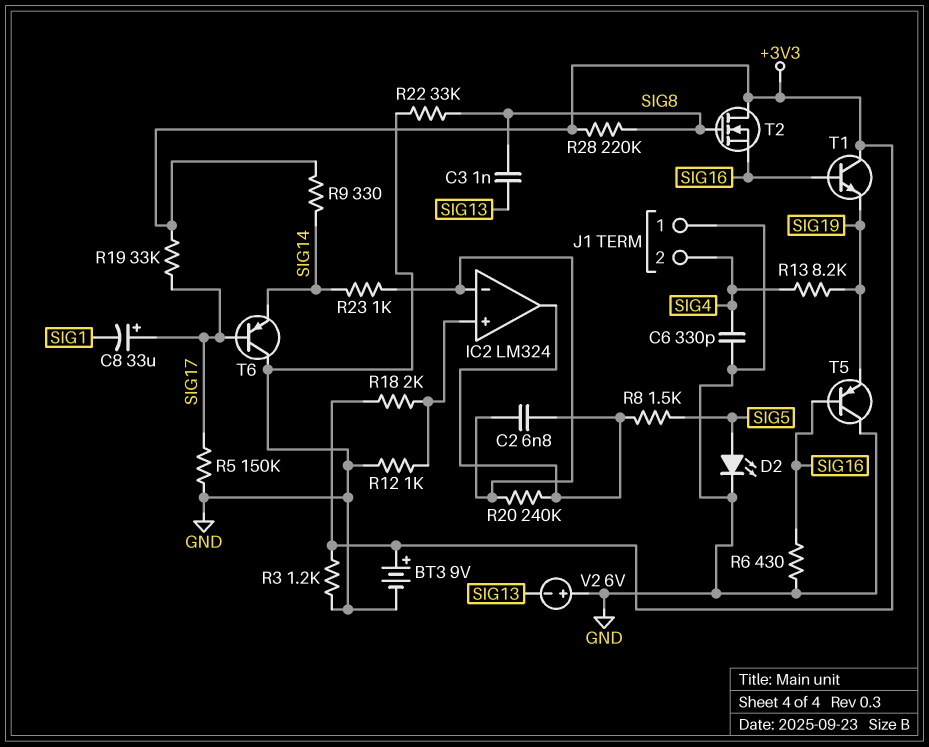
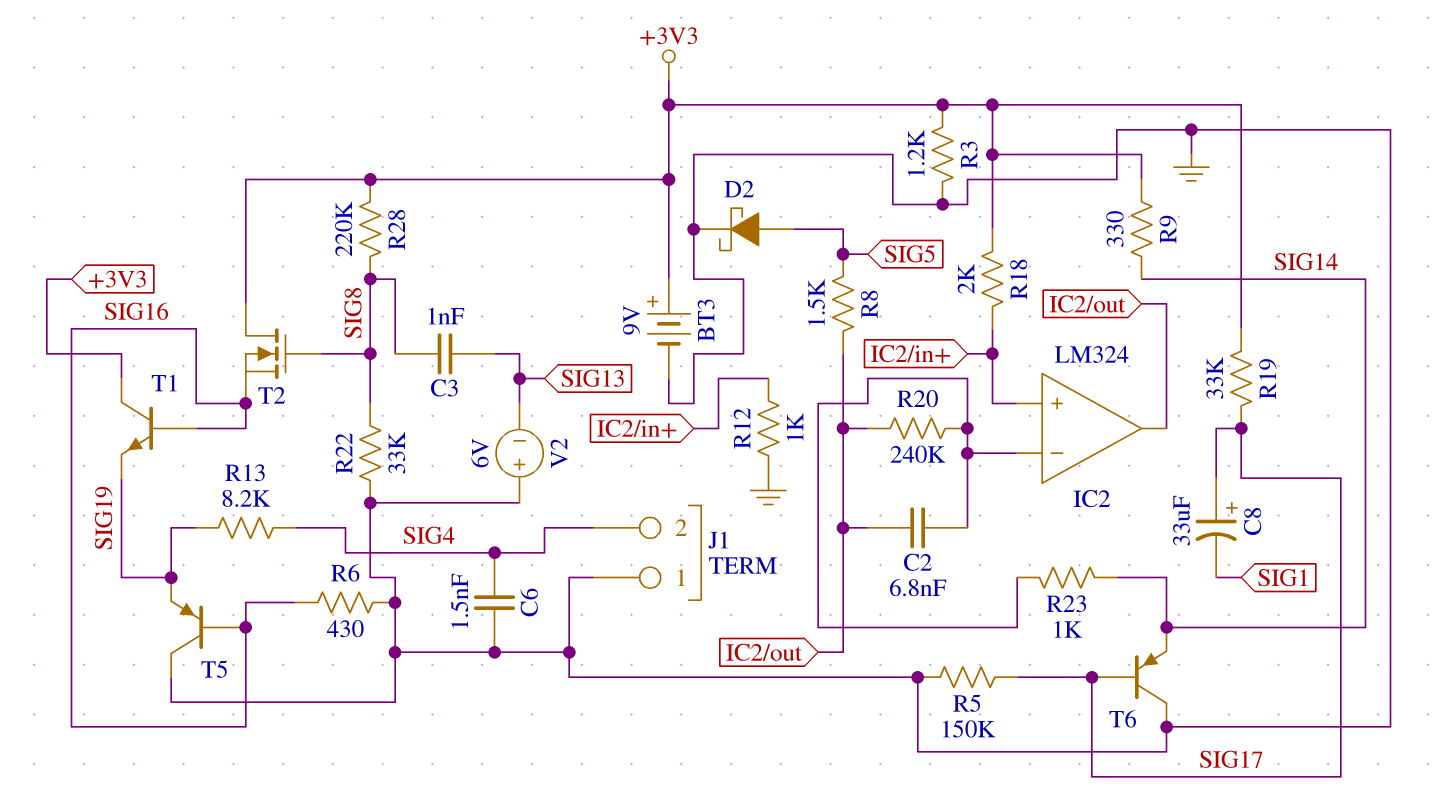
C6: 330pF (GND, SIG4) -> 1.5nF (GND, SIG4)
D2: LED (A SIG5, K GND) -> schottky (A SIG5, K GND)

